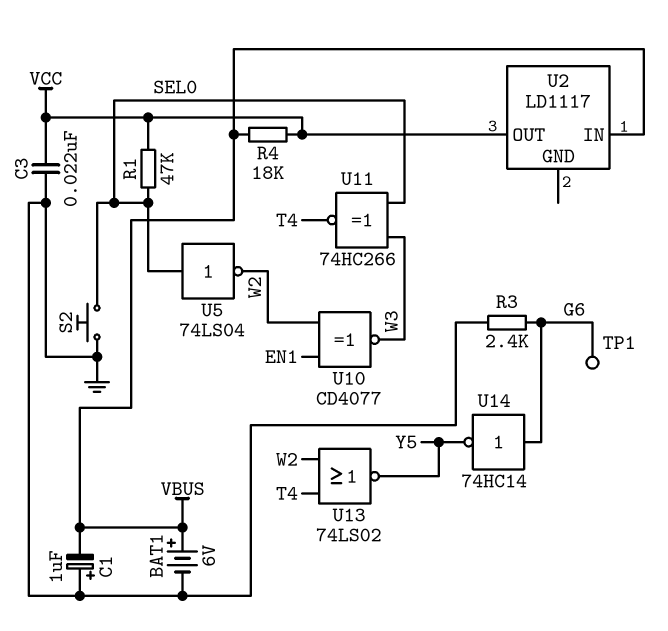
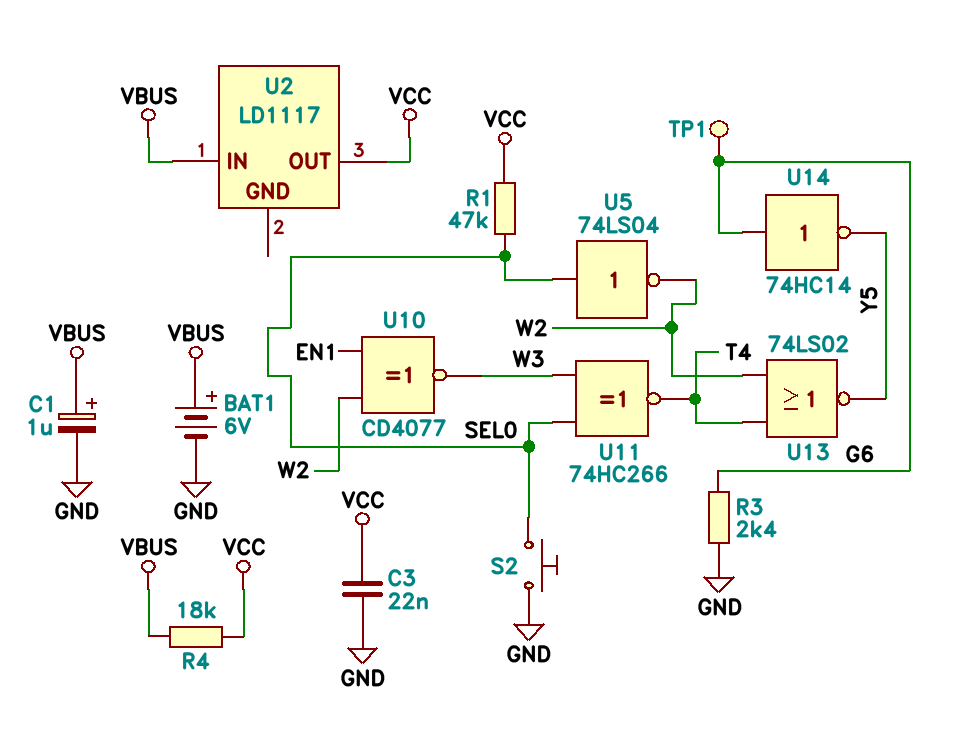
C1: 1uF (plus GND, minus VBUS) -> 1uF (plus VBUS, minus GND)

